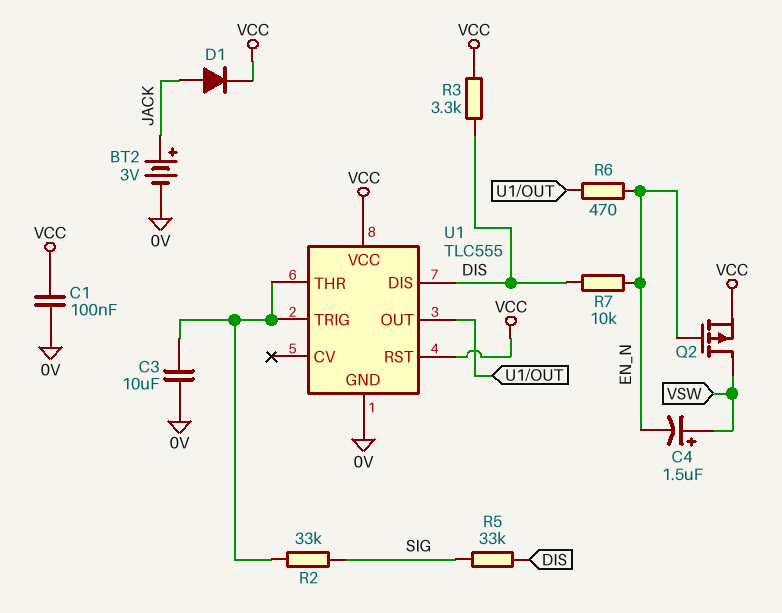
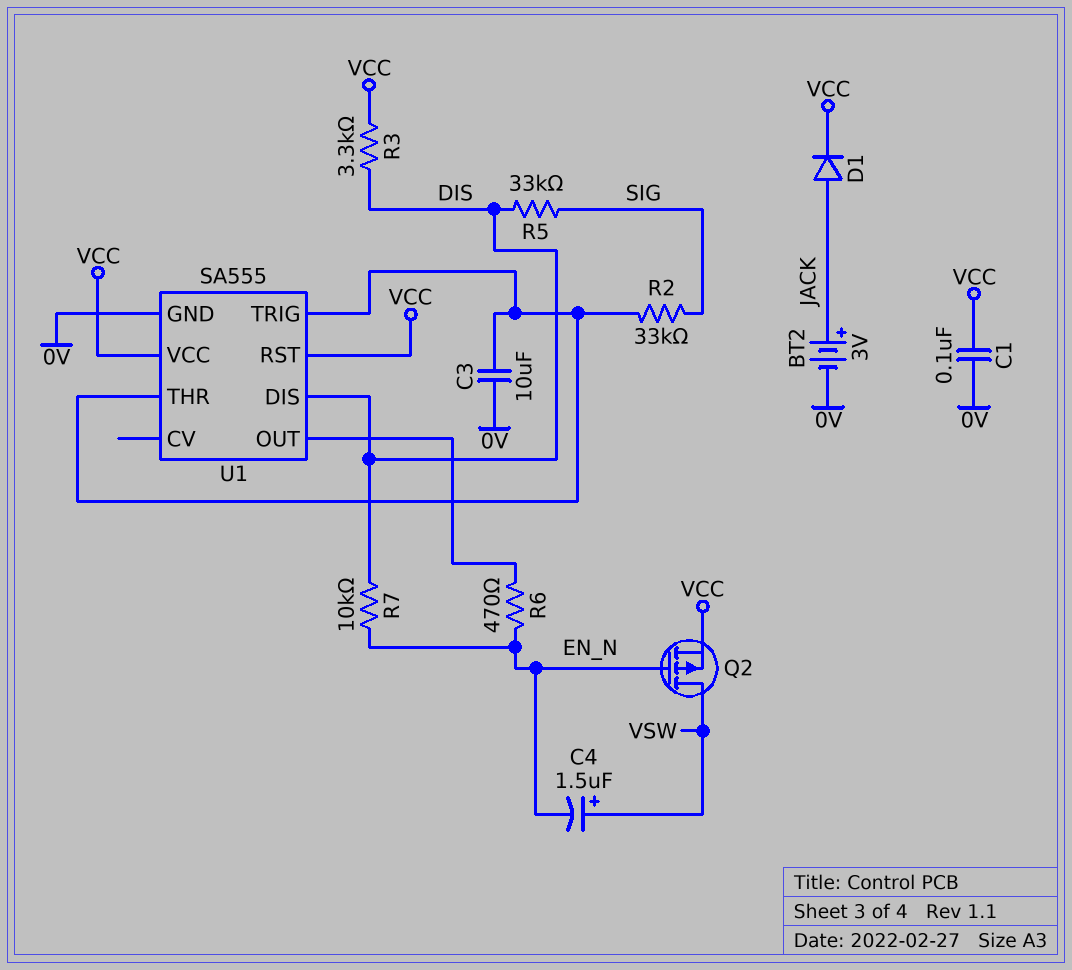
U1: TLC555 -> SA555

